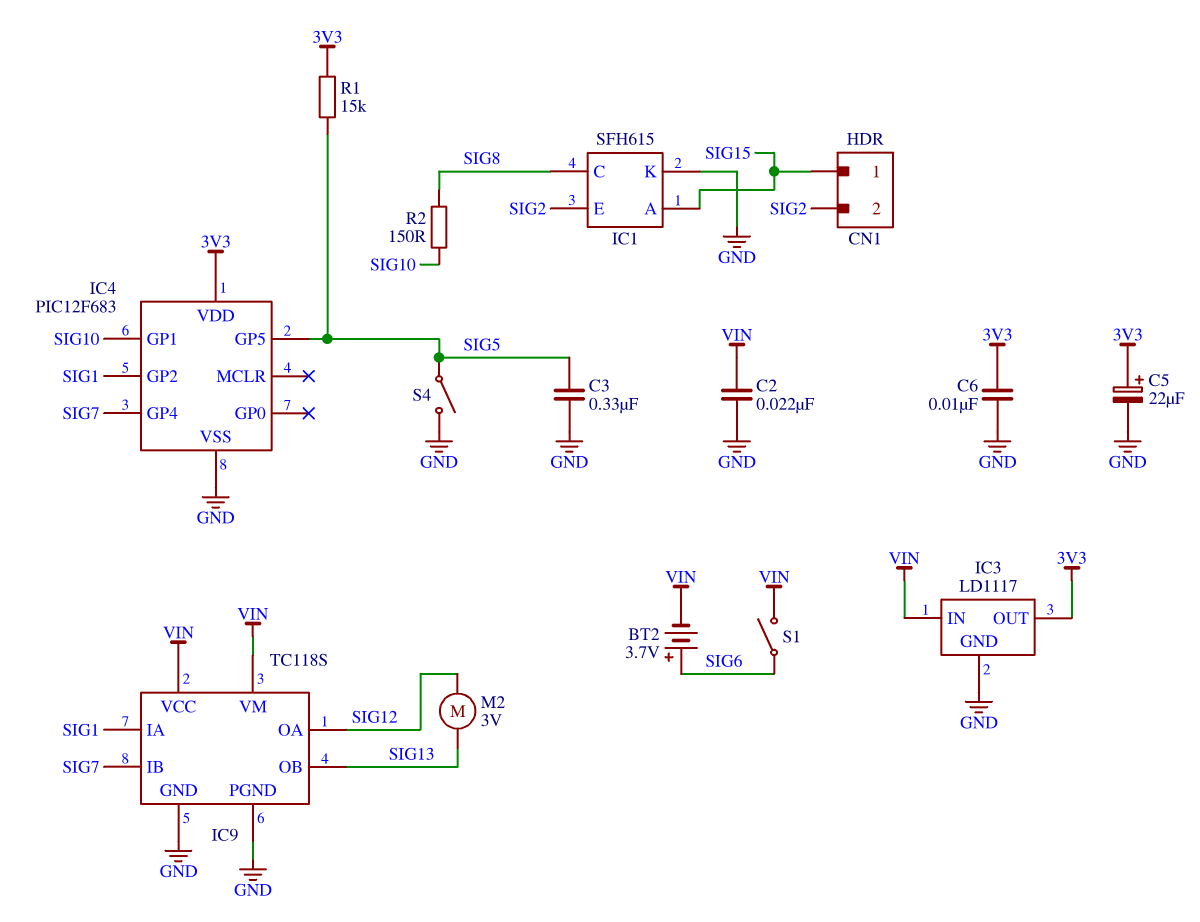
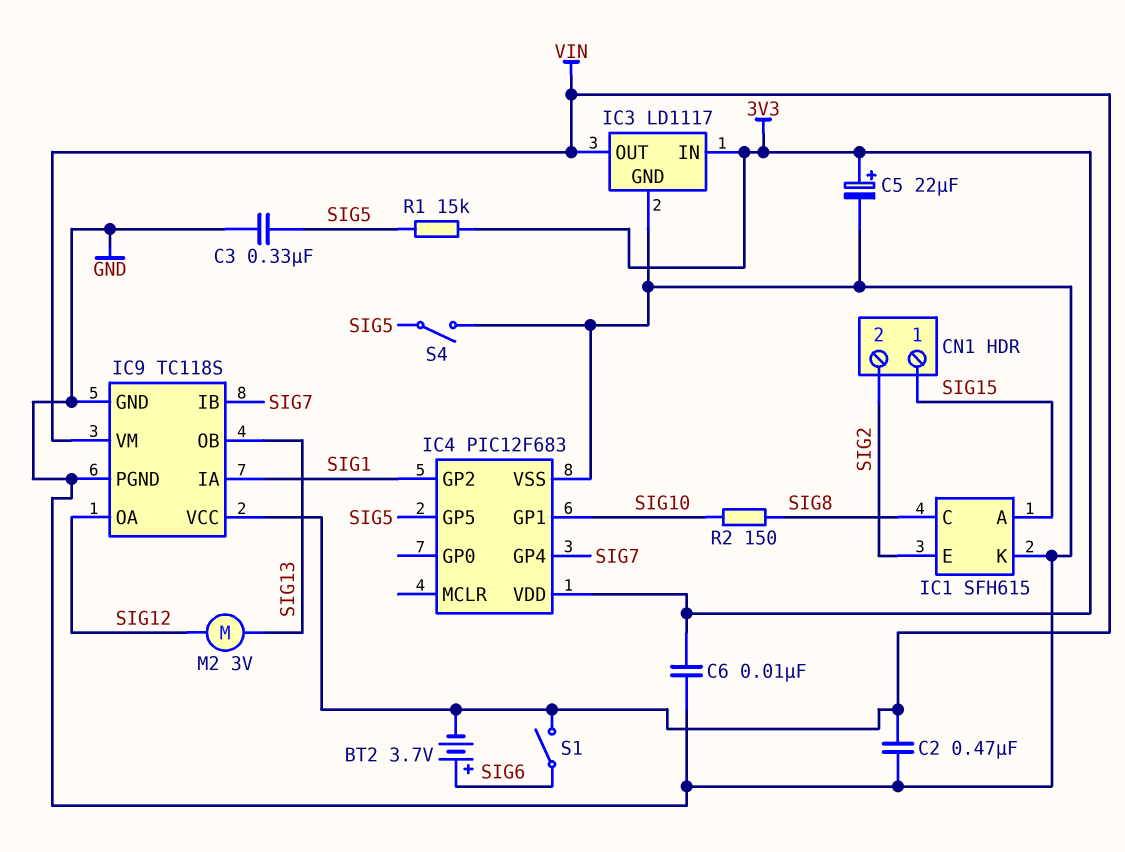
C2: 22nF (GND, VIN) -> 470nF (GND, VIN)
IC3 pin IN: VIN -> 3V3
IC3 pin OUT: 3V3 -> VIN

